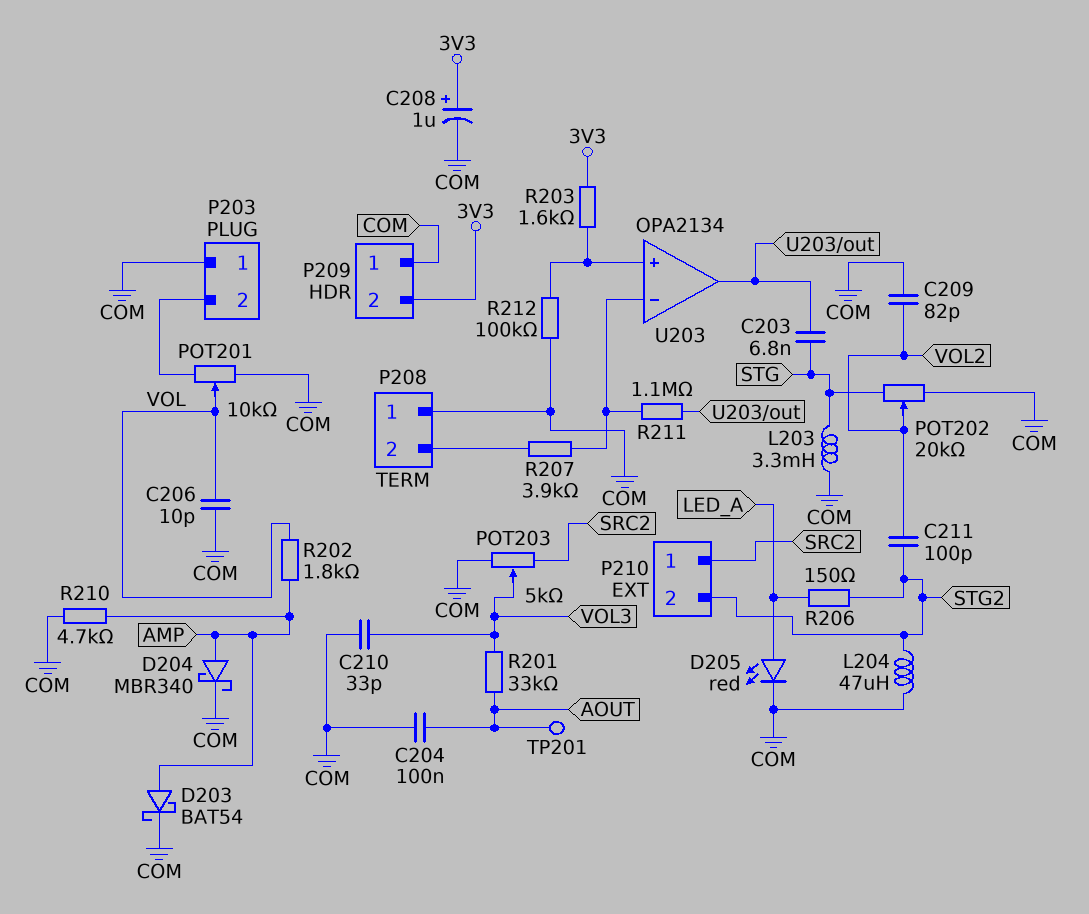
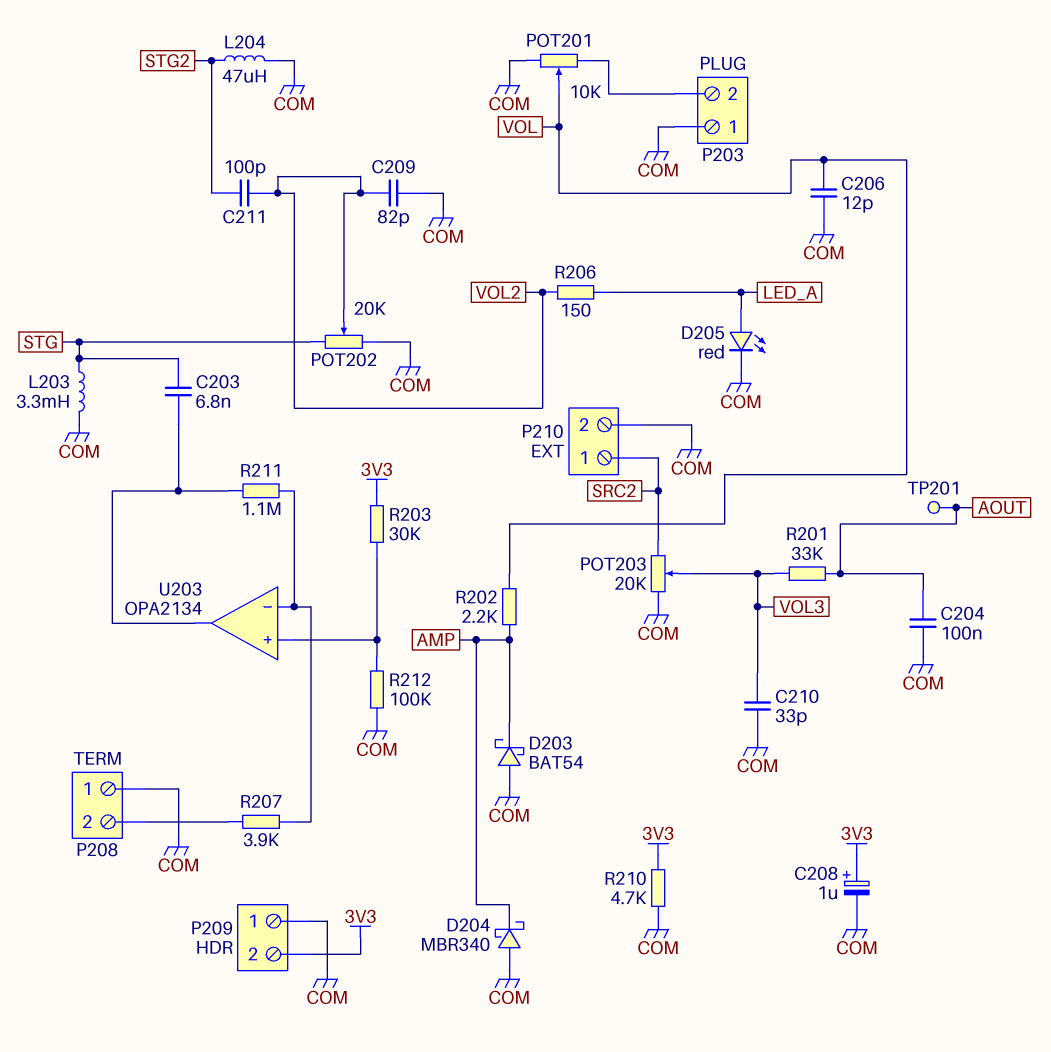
C206: 10pF (COM, VOL) -> 12pF (COM, VOL)
D203: schottky BAT54 (A AMP, K COM) -> schottky BAT54 (A COM, K AMP)
D204: schottky MBR340 (A AMP, K COM) -> schottky MBR340 (A COM, K AMP)
P210 pin 2: STG2 -> COM
POT203: 5k (COM, SRC2, wiper VOL3) -> 20k (COM, SRC2, wiper VOL3)
R202: 1.8k (AMP, VOL) -> 2.2k (AMP, VOL)
R203: 1.6k (3V3, U203/in+) -> 30k (3V3, U203/in+)
R206: 150 (LED_A, STG2) -> 150 (LED_A, VOL2)
R210: 4.7k (AMP, COM) -> 4.7k (3V3, COM)

